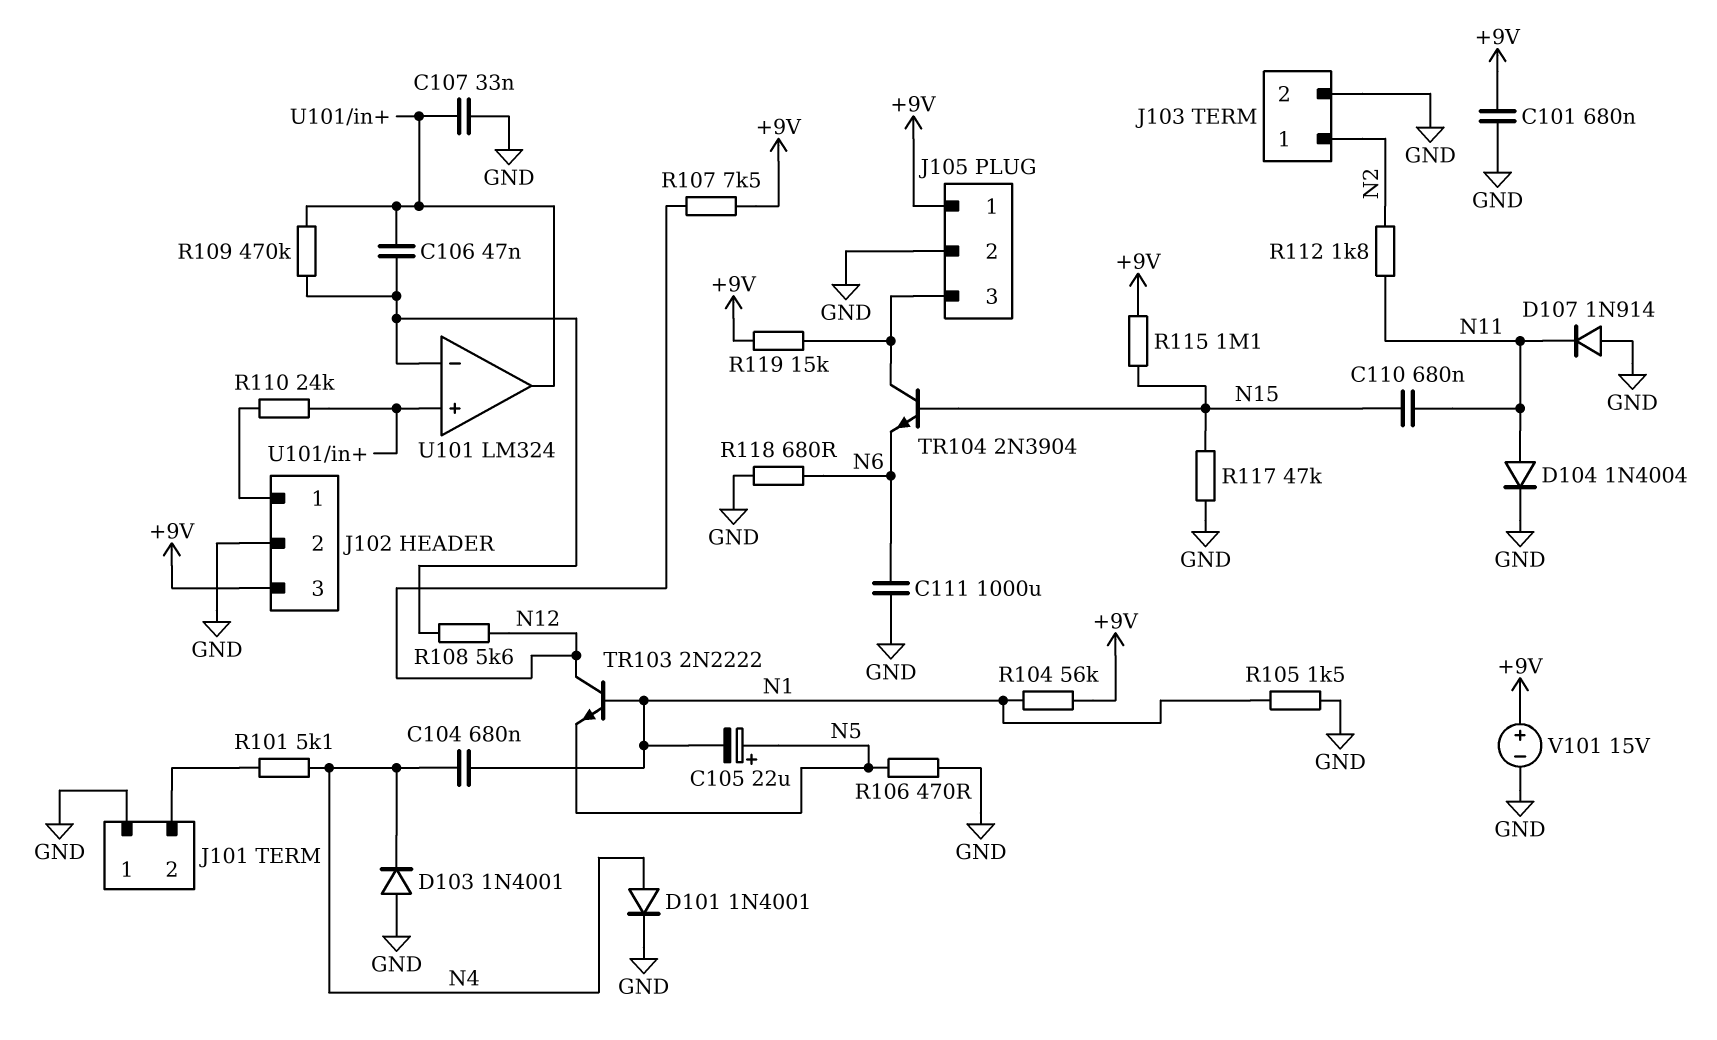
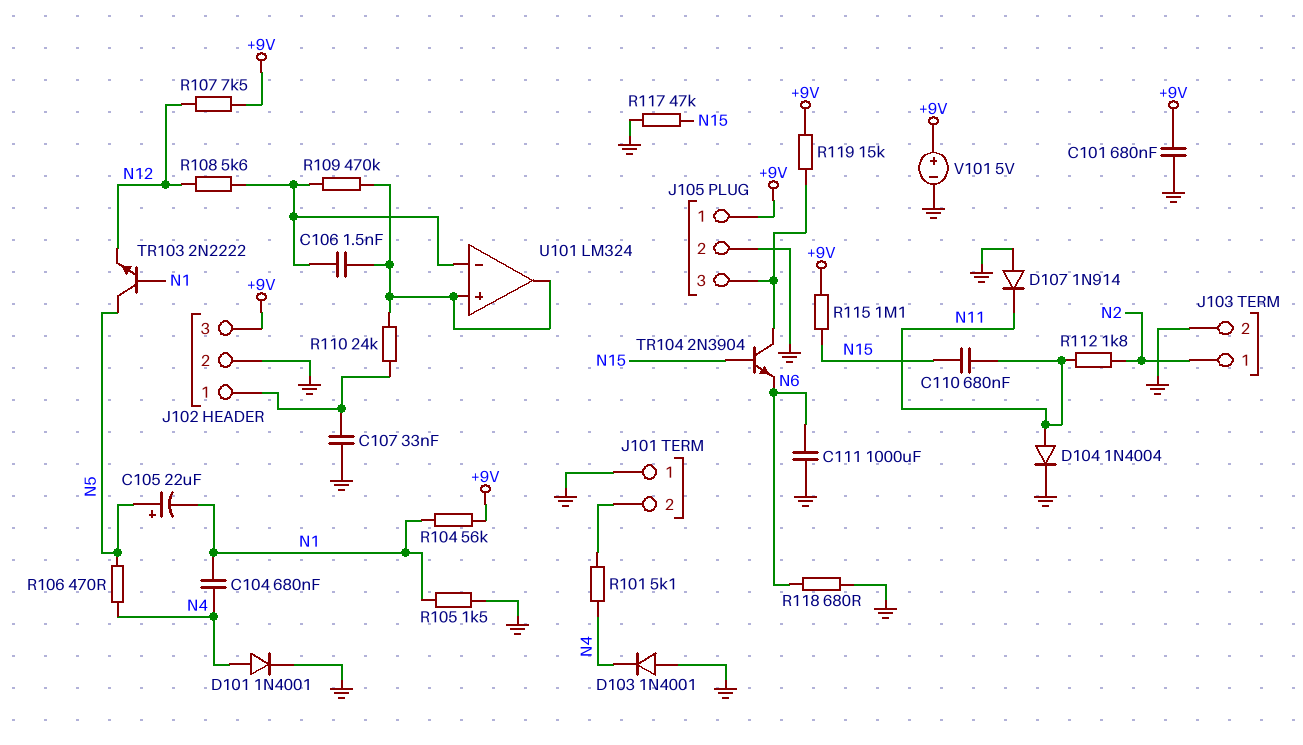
C106: 47nF (U101/in+, U101/in-) -> 1.5nF (U101/in+, U101/in-)
C107: 33nF (GND, U101/in+) -> 33nF (GND, J102/1)
R106: 470 (GND, N5) -> 470 (N4, N5)
TR103: NPN 2N2222 (B N1, C N12, E N5) -> NPN 2N2222 (B N1, C N5, E N12)
V101: 15V (plus +9V, minus GND) -> 5V (plus +9V, minus GND)

